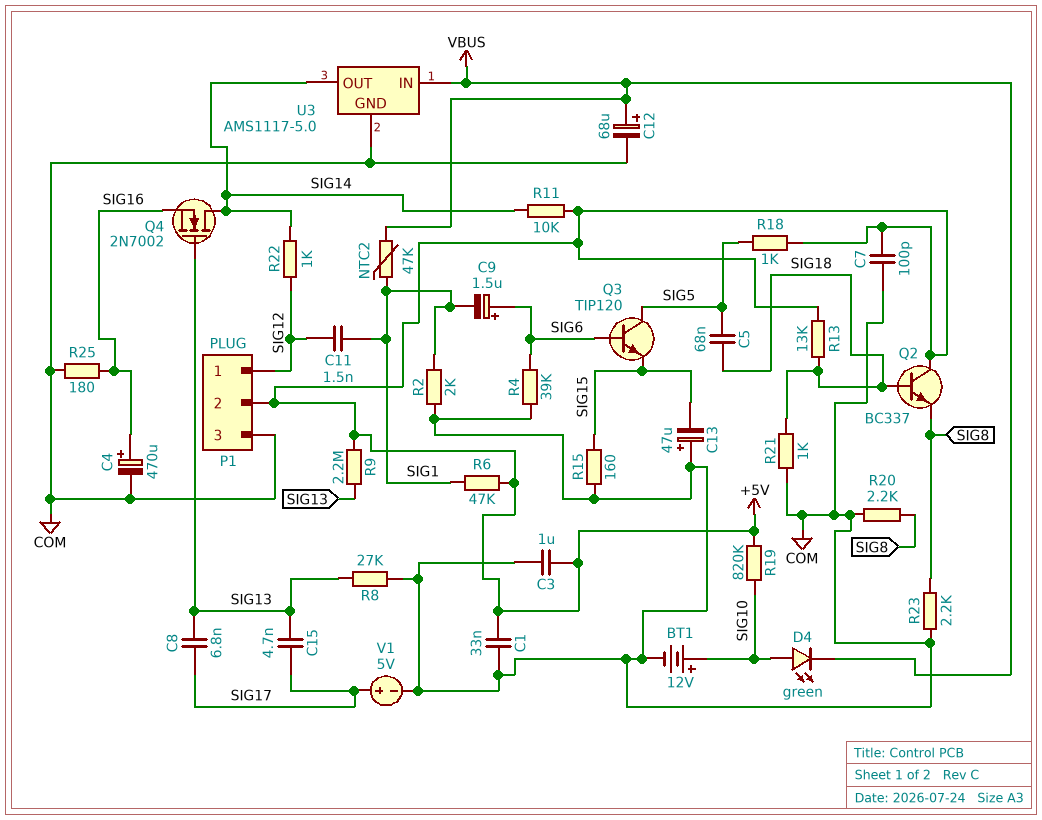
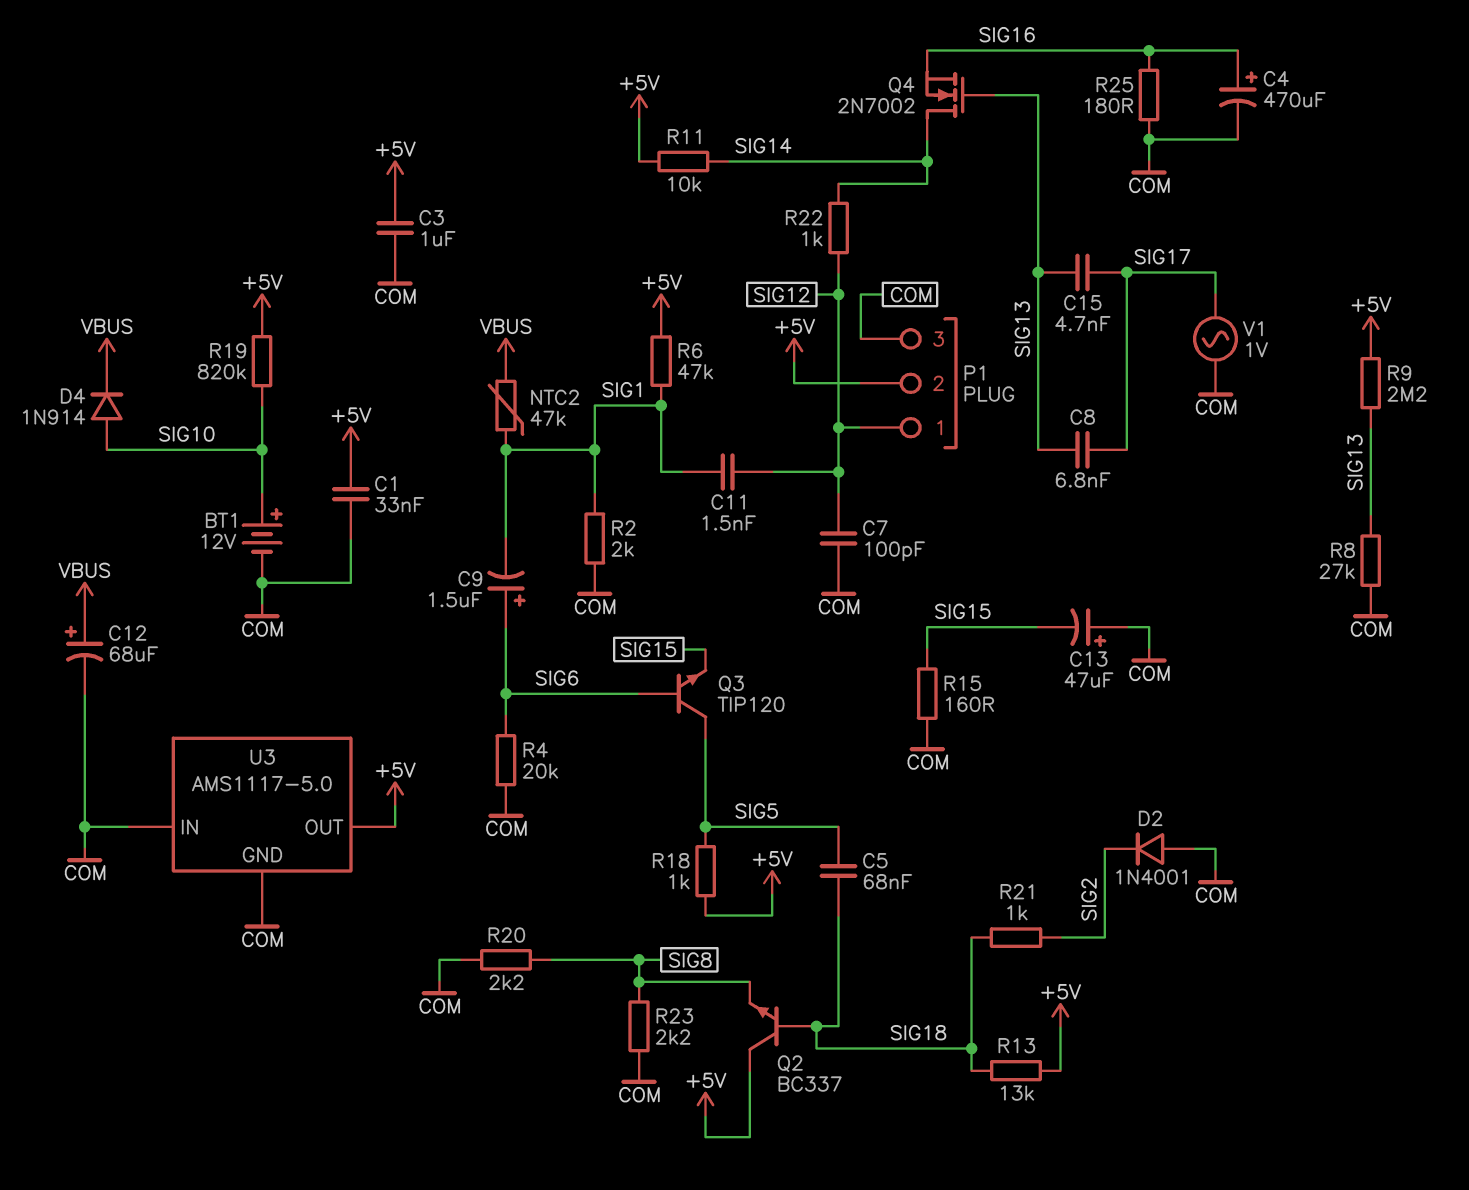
C7: 100pF (+5V, COM) -> 100pF (COM, SIG12)
D2: none -> diode 1N4001 (A COM, K SIG2)
D4: LED green (A SIG10, K VBUS) -> diode 1N914 (A SIG10, K VBUS)
R4: 39k (COM, SIG6) -> 20k (COM, SIG6)
R21: 1k (COM, SIG18) -> 1k (SIG2, SIG18)
U3 pin IN: VBUS -> COM
U3 pin OUT: SIG14 -> +5V
V1: 5V (plus SIG17, minus COM) -> AC 1V (COM, SIG17)

